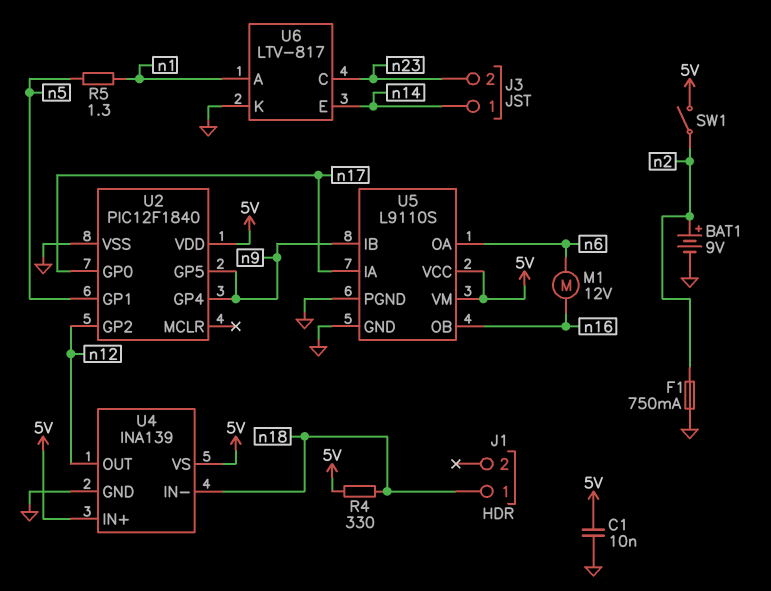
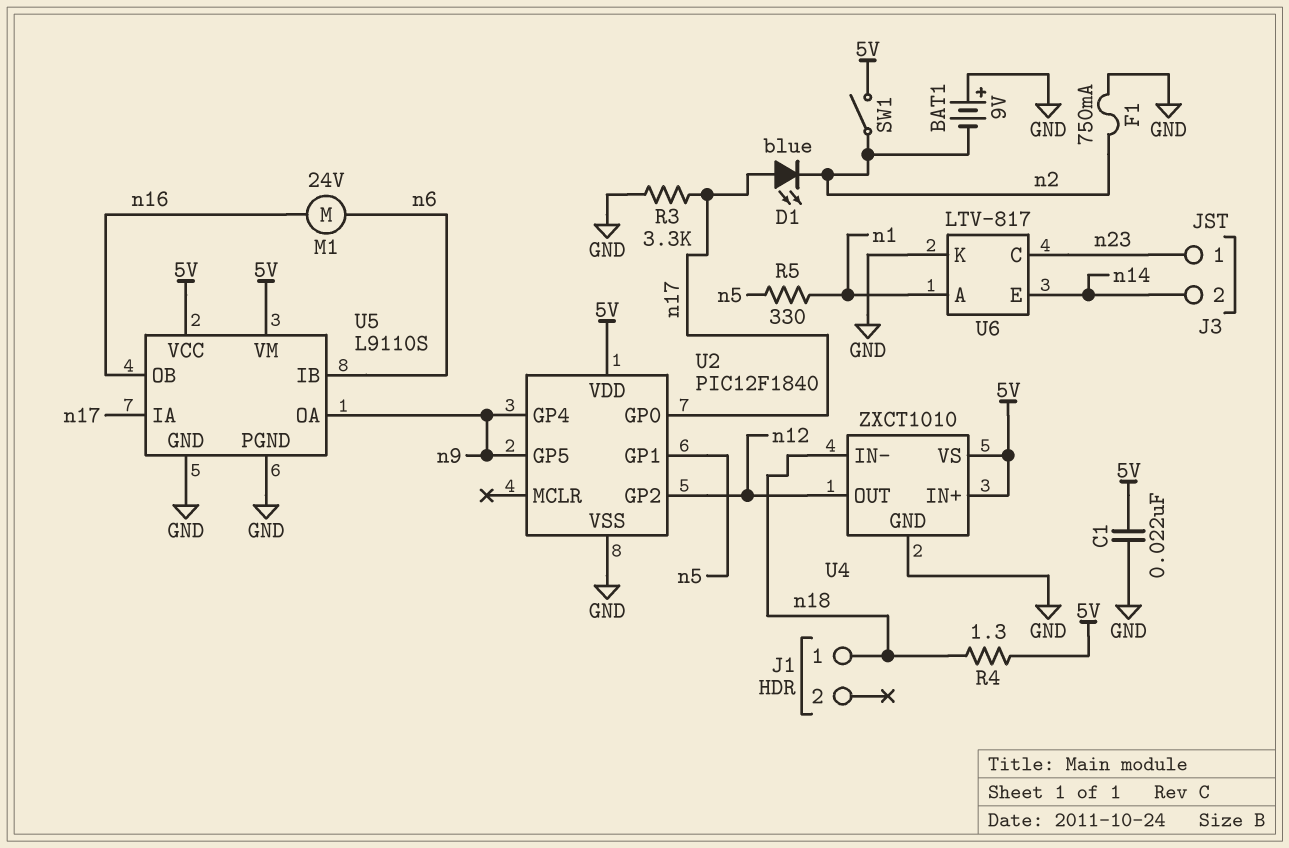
BAT1: 9V (plus n2, minus GND) -> 9V (plus GND, minus n2)
C1: 10nF (5V, GND) -> 22nF (5V, GND)
D1: none -> LED blue (A n17, K n2)
J3 pin 1: n14 -> n23
J3 pin 2: n23 -> n14
M1: motor 12V (n6, n16) -> motor 24V (n6, n16)
R3: none -> 3.3k (GND, n17)
R4: 330 (5V, n18) -> 1.3 (5V, n18)
R5: 1.3 (n1, n5) -> 330 (n1, n5)
U4: INA139 -> ZXCT1010
U5 pin IB: n9 -> n6
U5 pin OA: n6 -> n9

